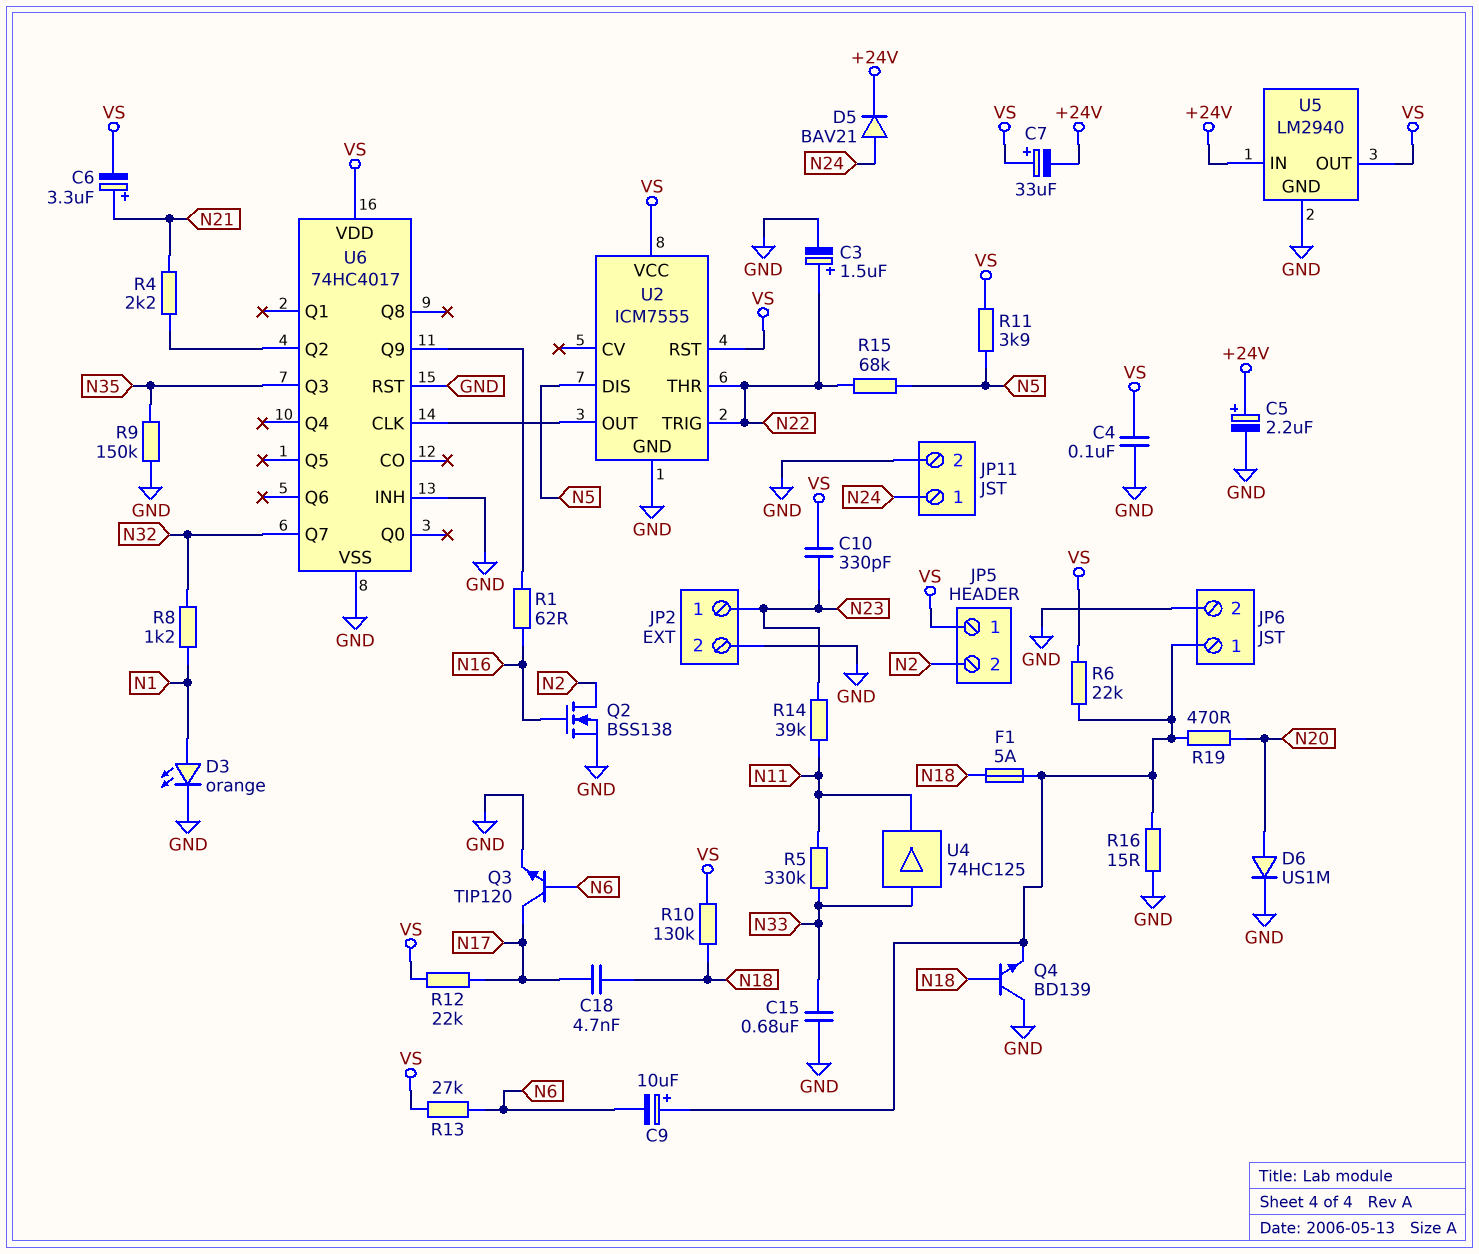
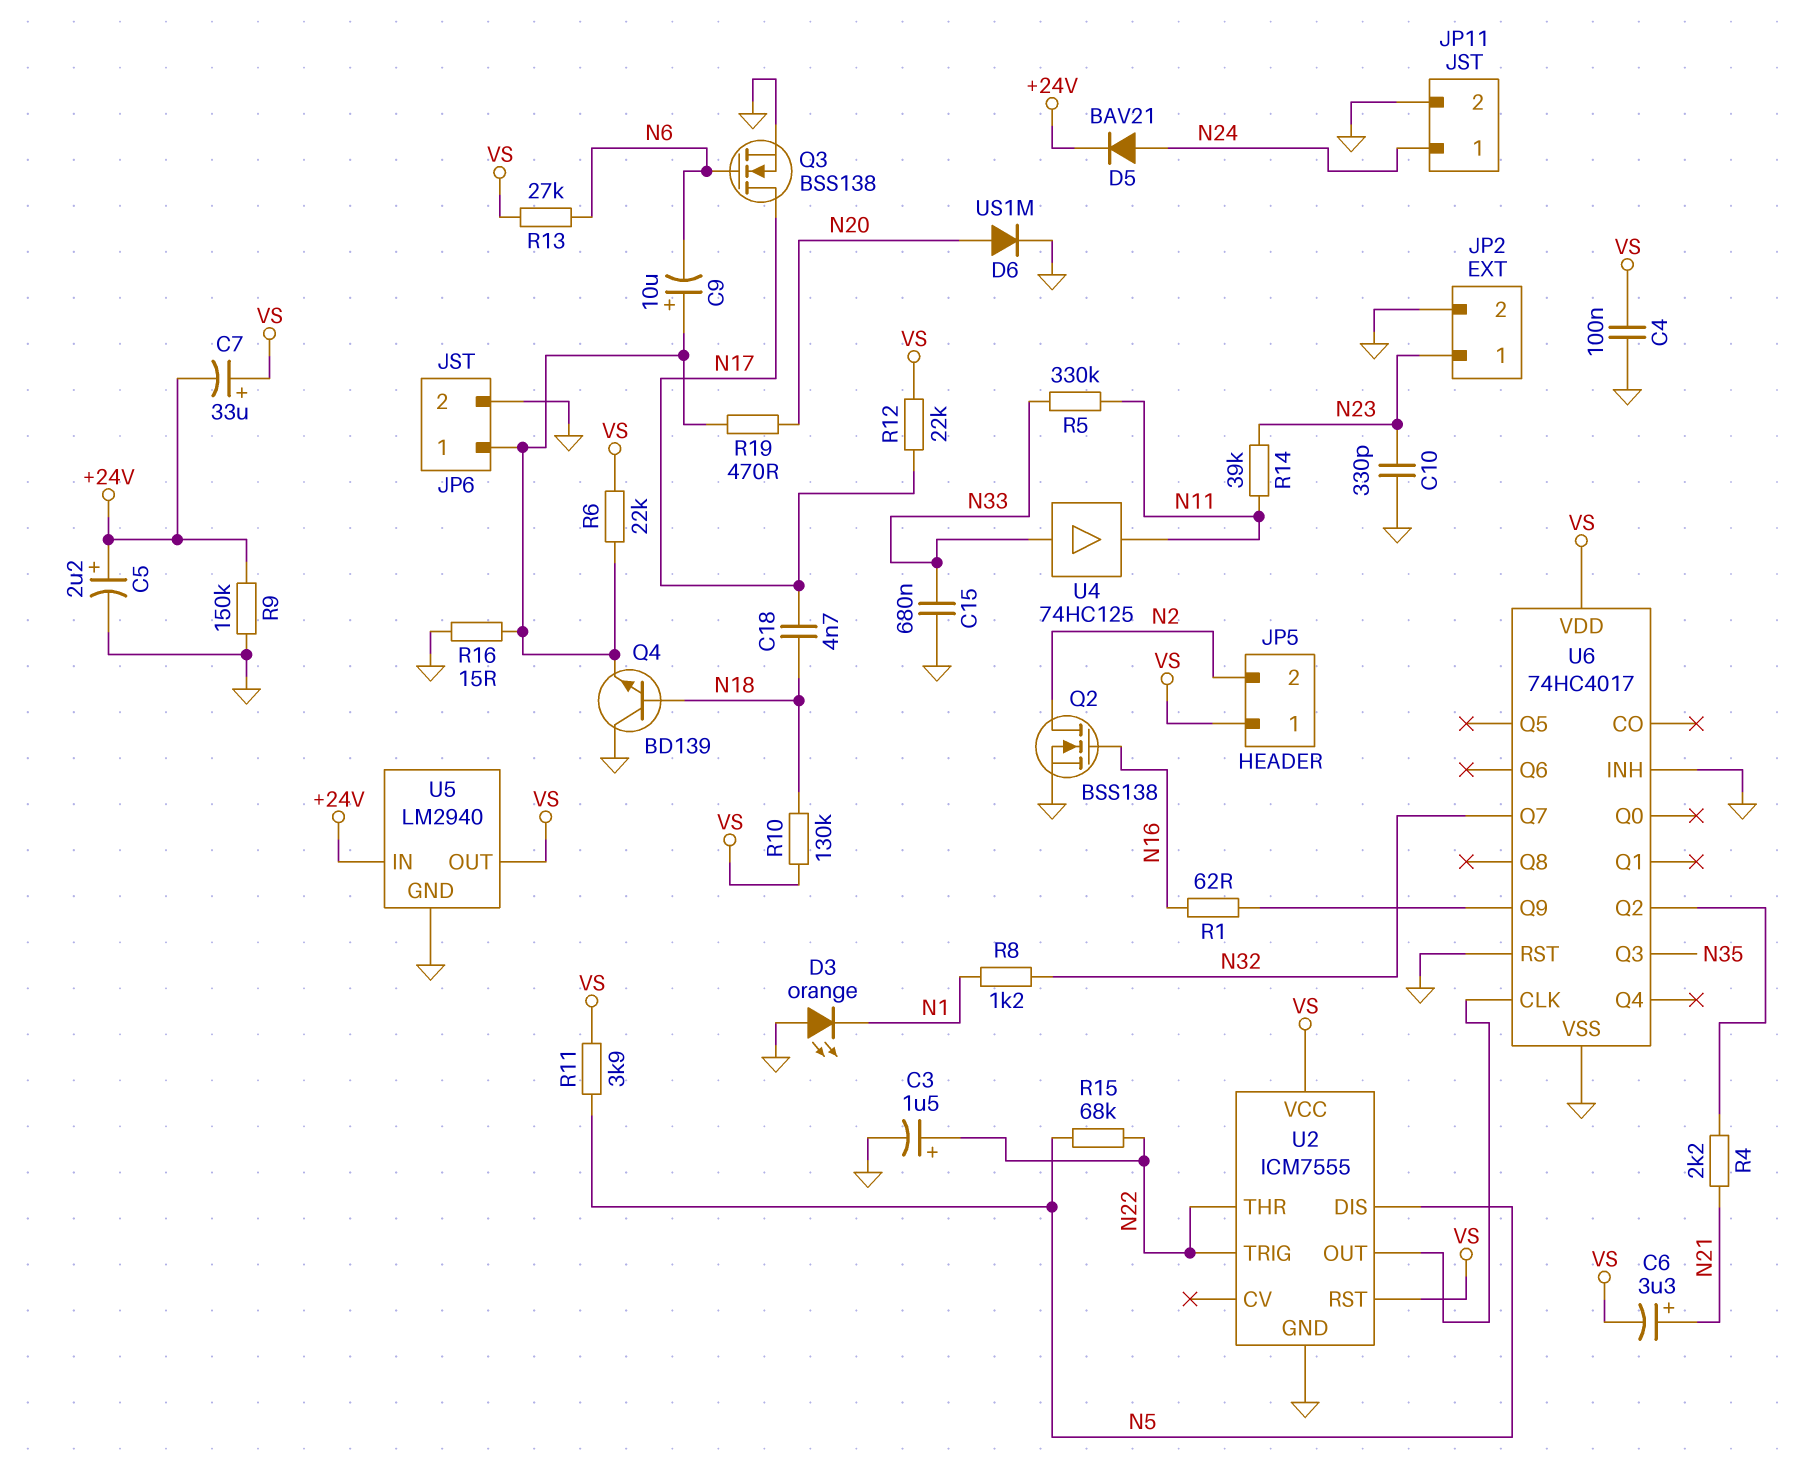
C10: 330pF (N23, VS) -> 330pF (GND, N23)
D3: LED orange (A N1, K GND) -> LED orange (A GND, K N1)
F1: 5A (JP6/1, N18) -> none
Q3: NPN TIP120 (B N6, C N17, E GND) -> NMOS BSS138 (G N6, D N17, S GND)
R9: 150k (GND, N35) -> 150k (+24V, GND)

